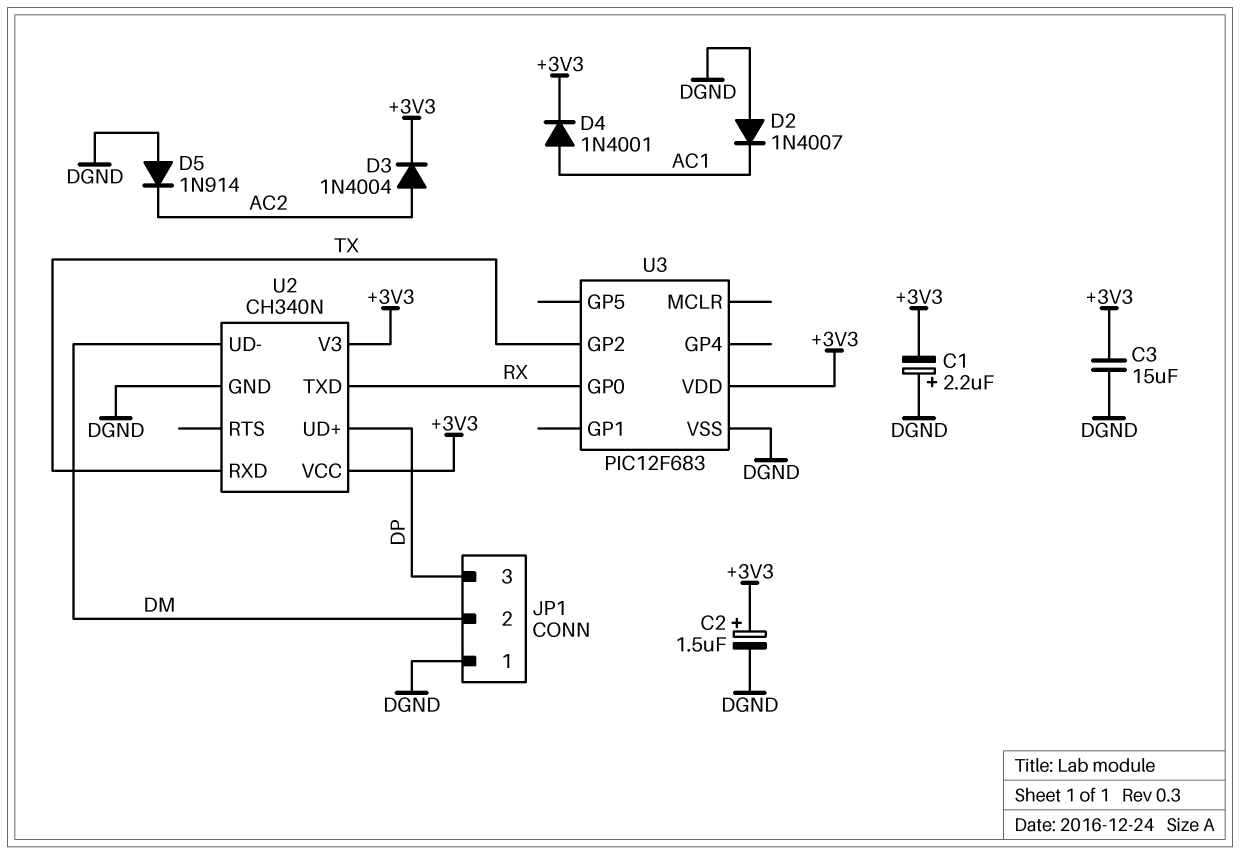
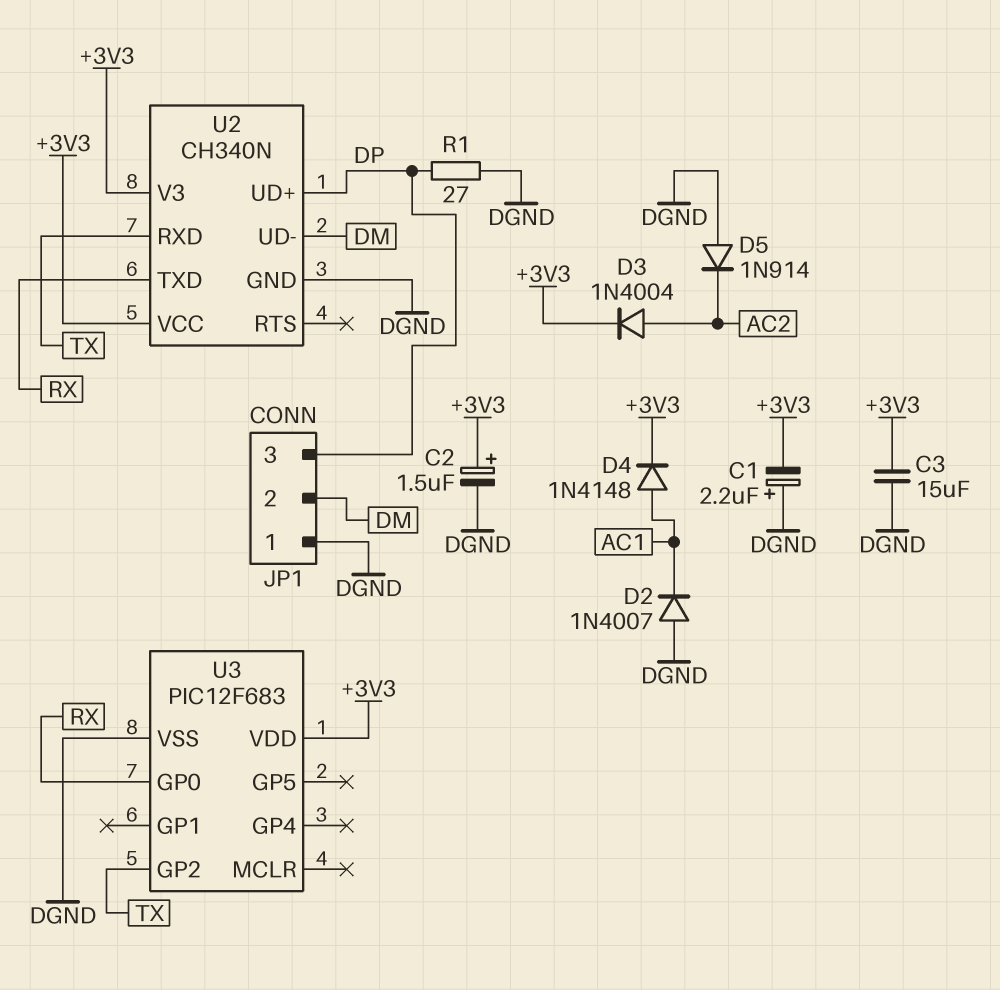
D4: diode 1N4001 (A AC1, K +3V3) -> diode 1N4148 (A AC1, K +3V3)
R1: none -> 27 (DGND, DP)

